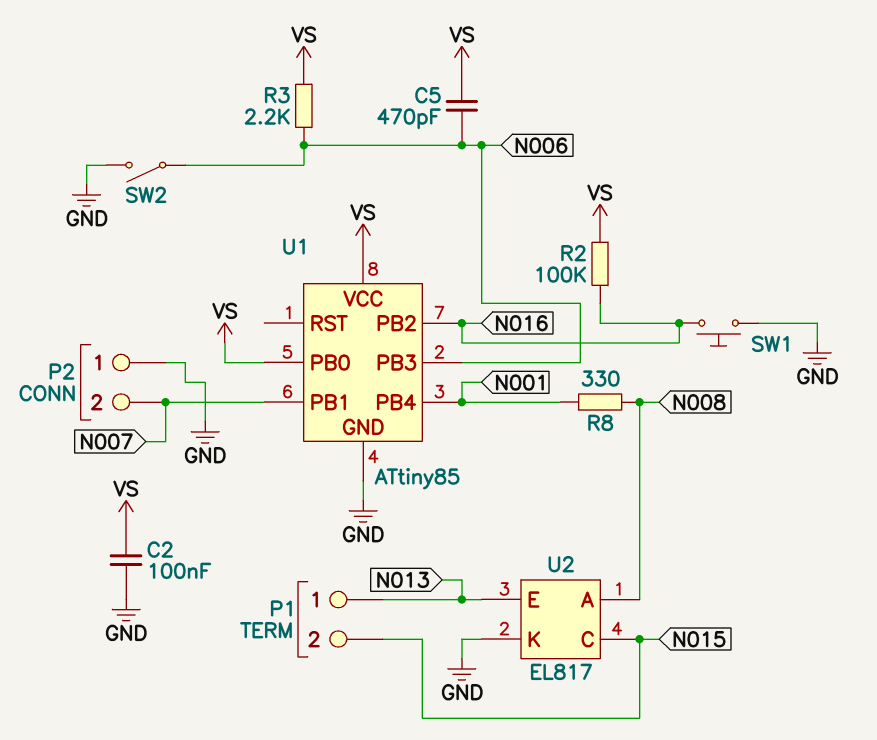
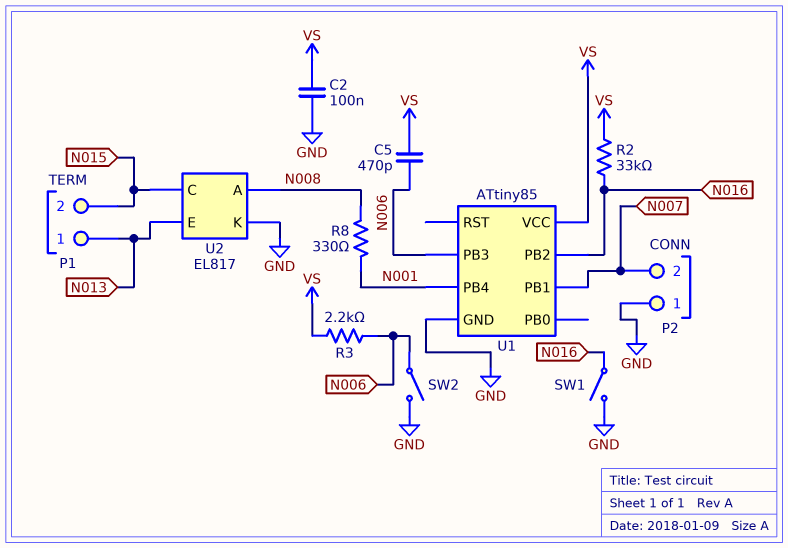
R2: 100k (N016, VS) -> 33k (N016, VS)
SW1: button (GND, N016) -> switch (GND, N016)
U1 pin PB0: VS -> none

